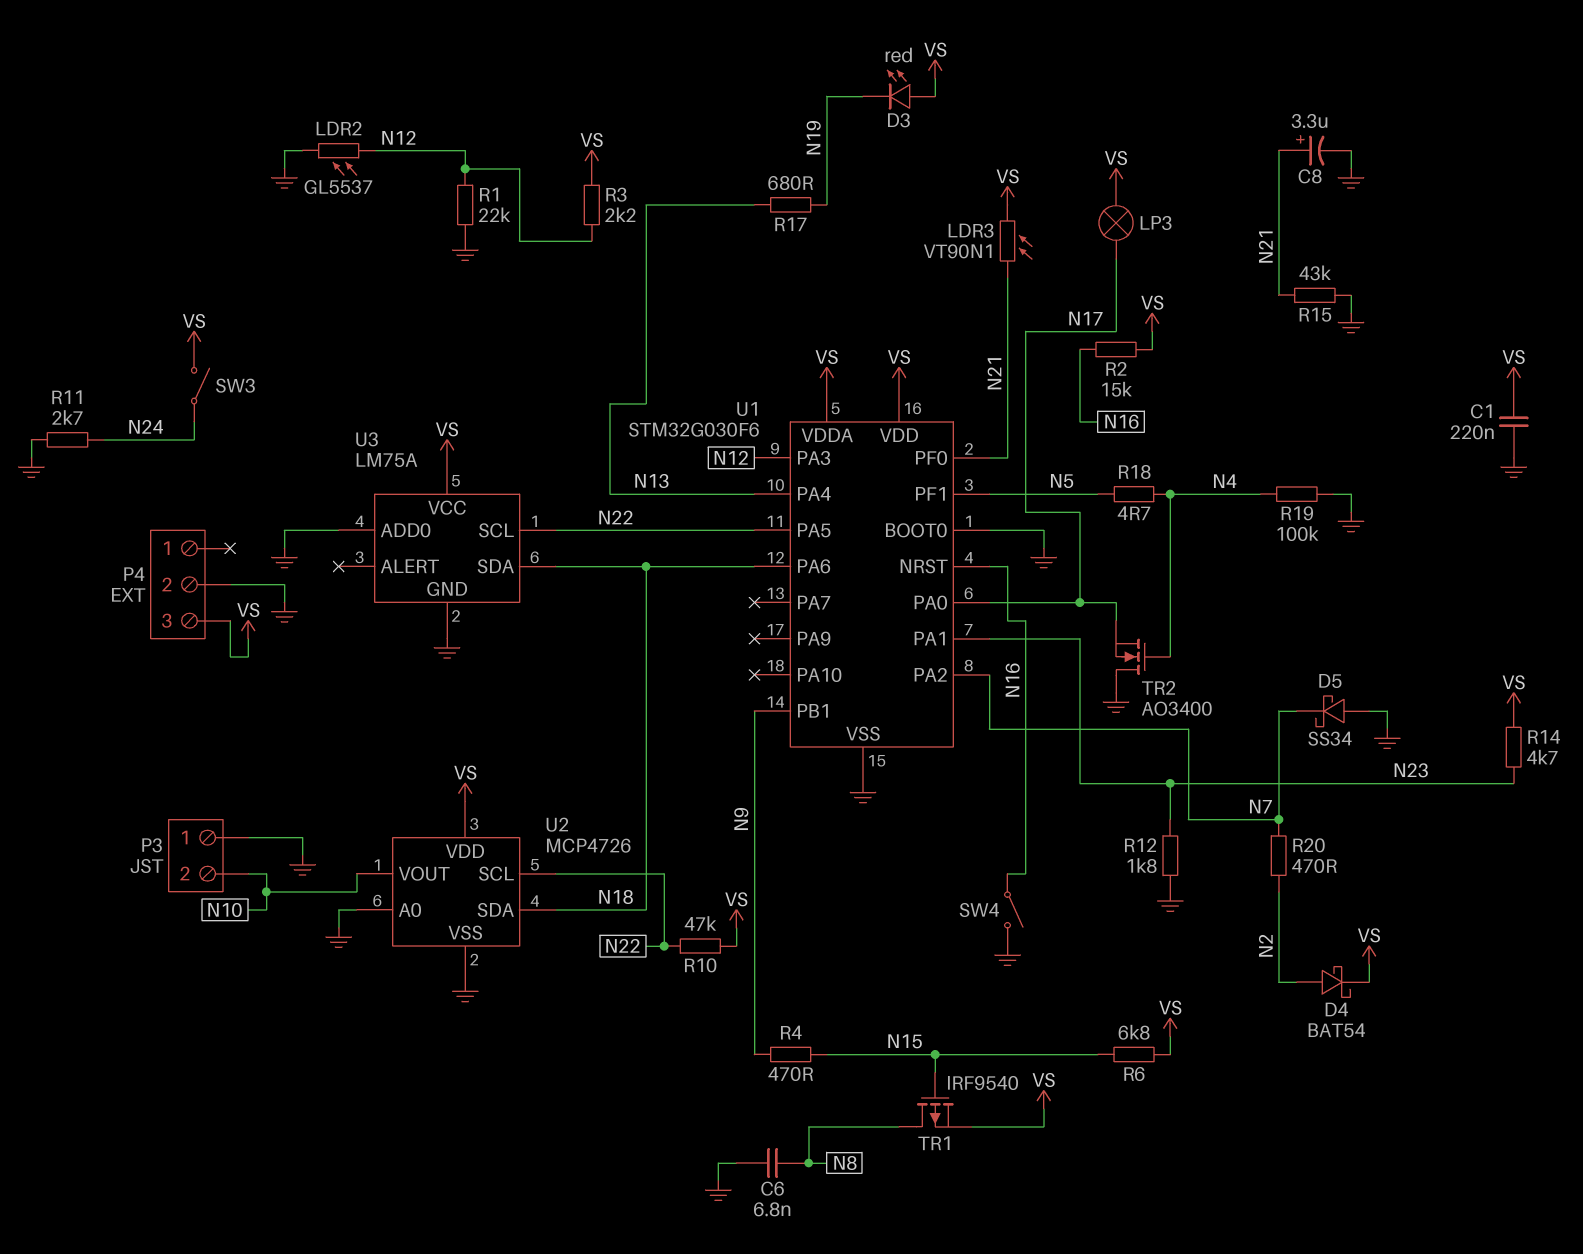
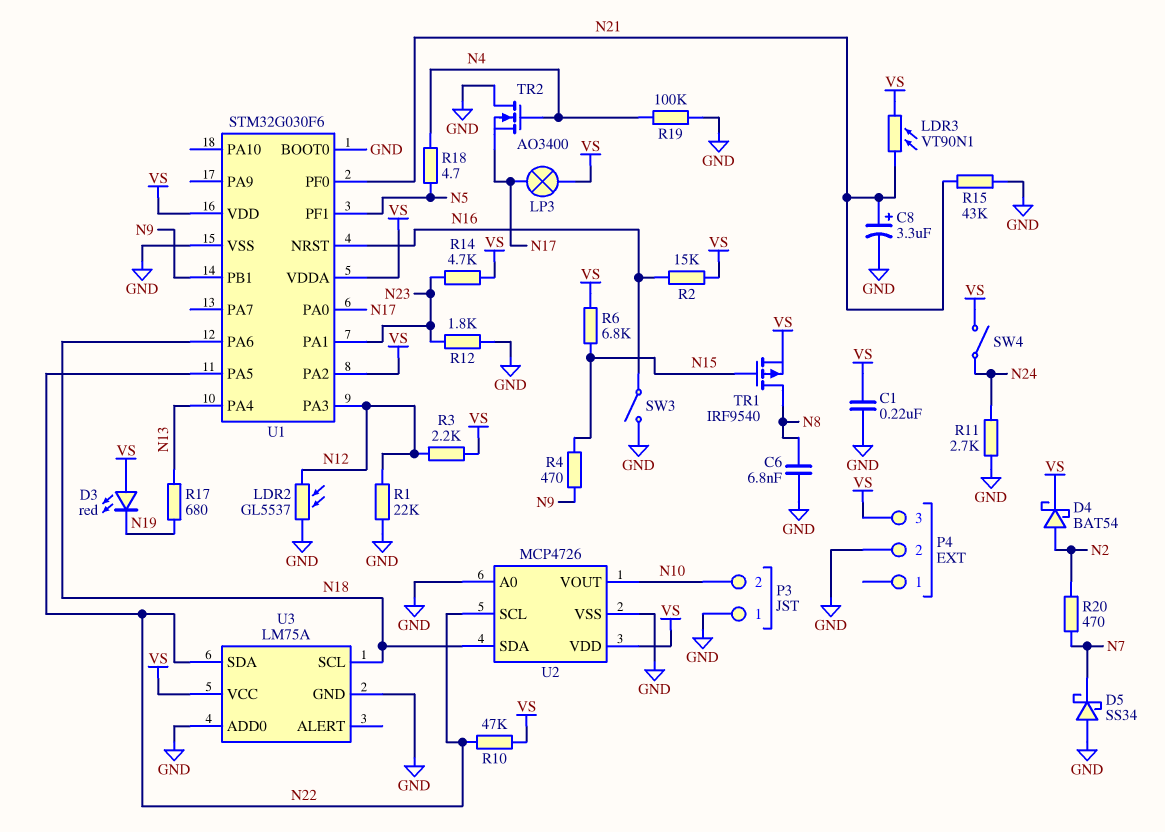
SW3: switch (N24, VS) -> switch (GND, N16)
SW4: switch (GND, N16) -> switch (N24, VS)
U1 pin PA2: N7 -> VS
U3 pin SCL: N22 -> N18
U3 pin SDA: N18 -> N22

